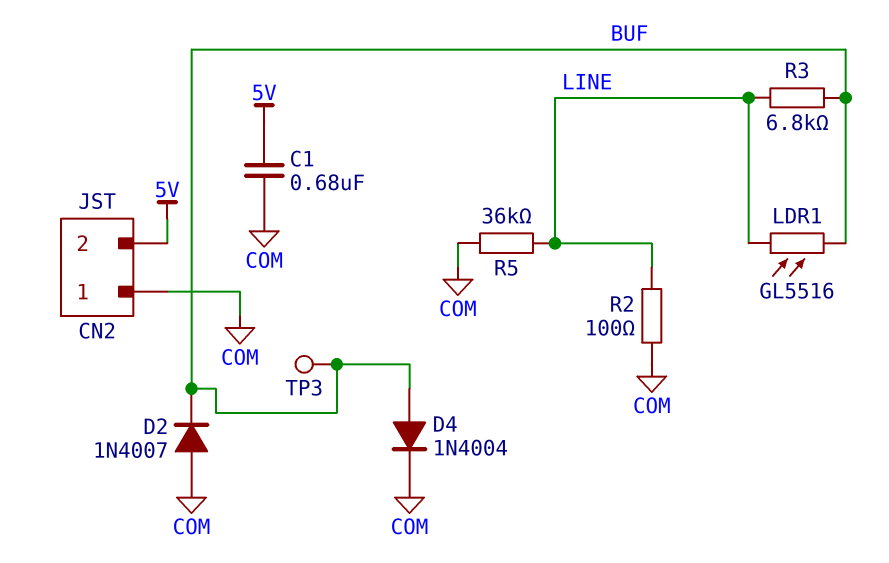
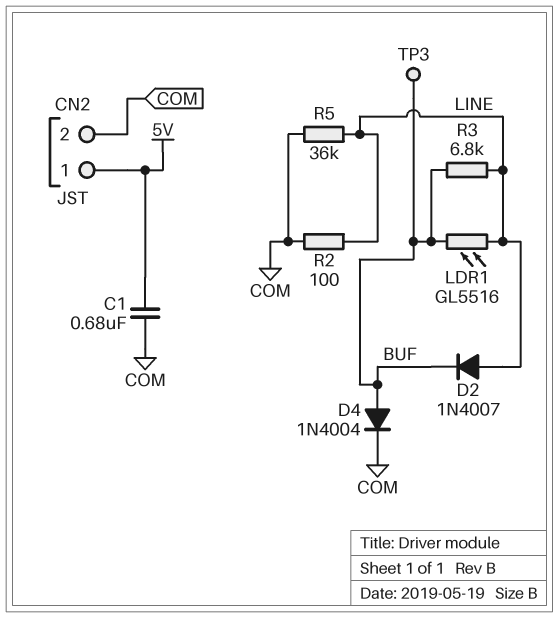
CN2 pin 1: COM -> 5V
CN2 pin 2: 5V -> COM
D2: diode 1N4007 (A COM, K BUF) -> diode 1N4007 (A LINE, K BUF)

